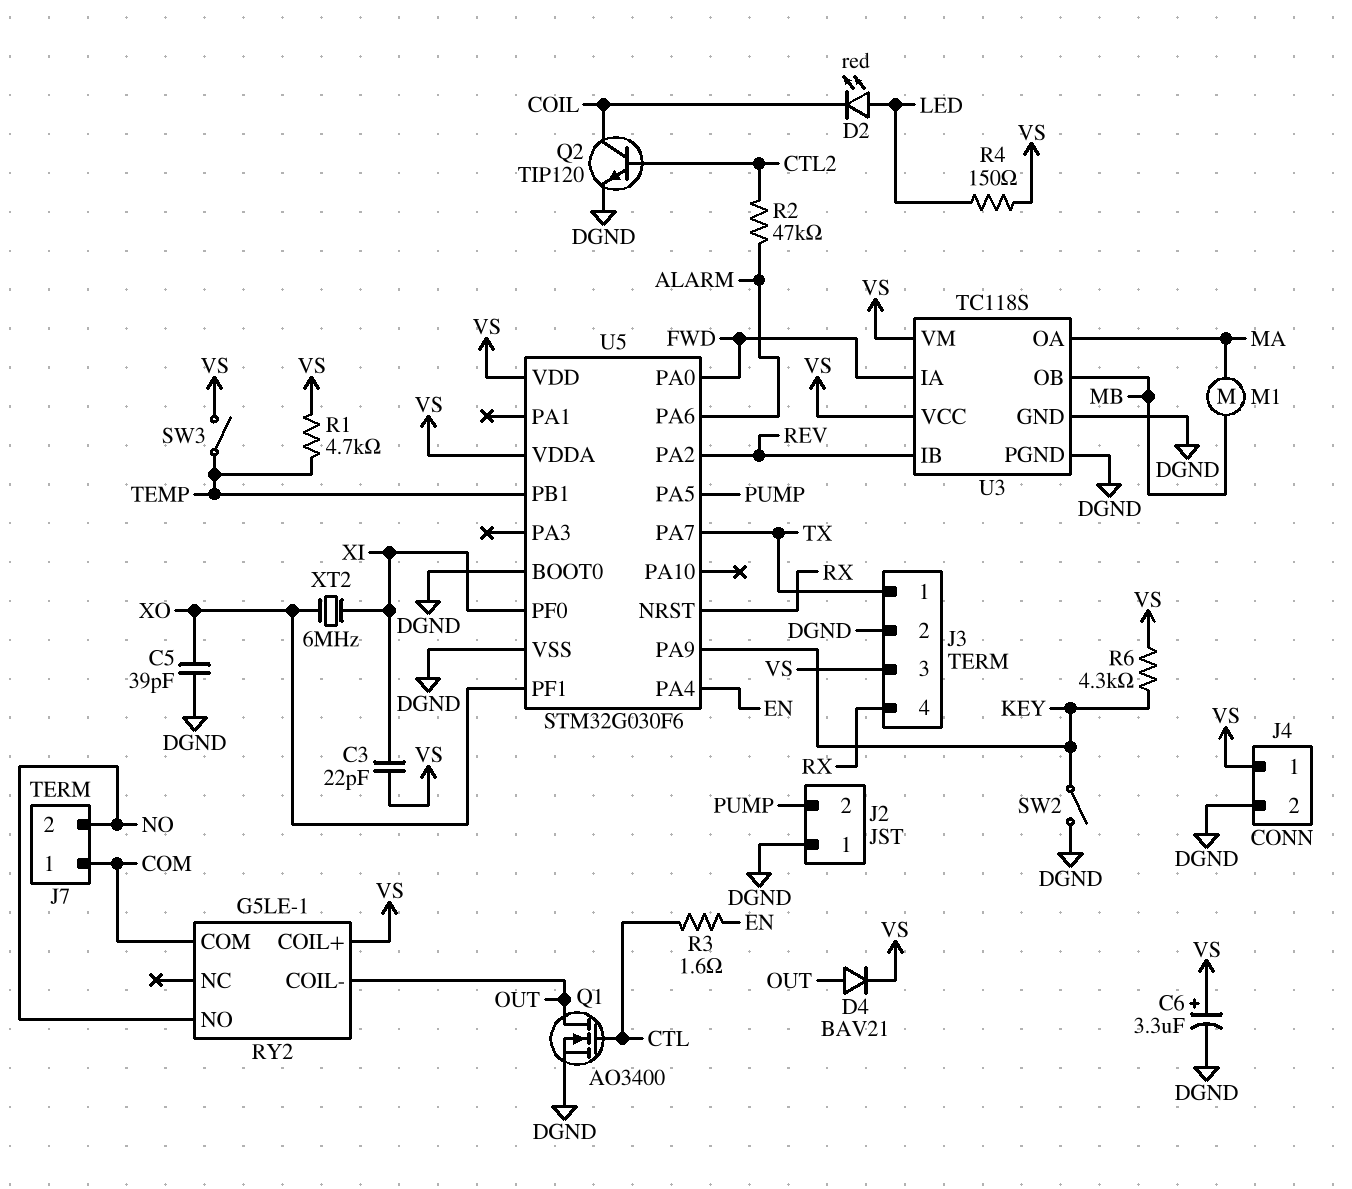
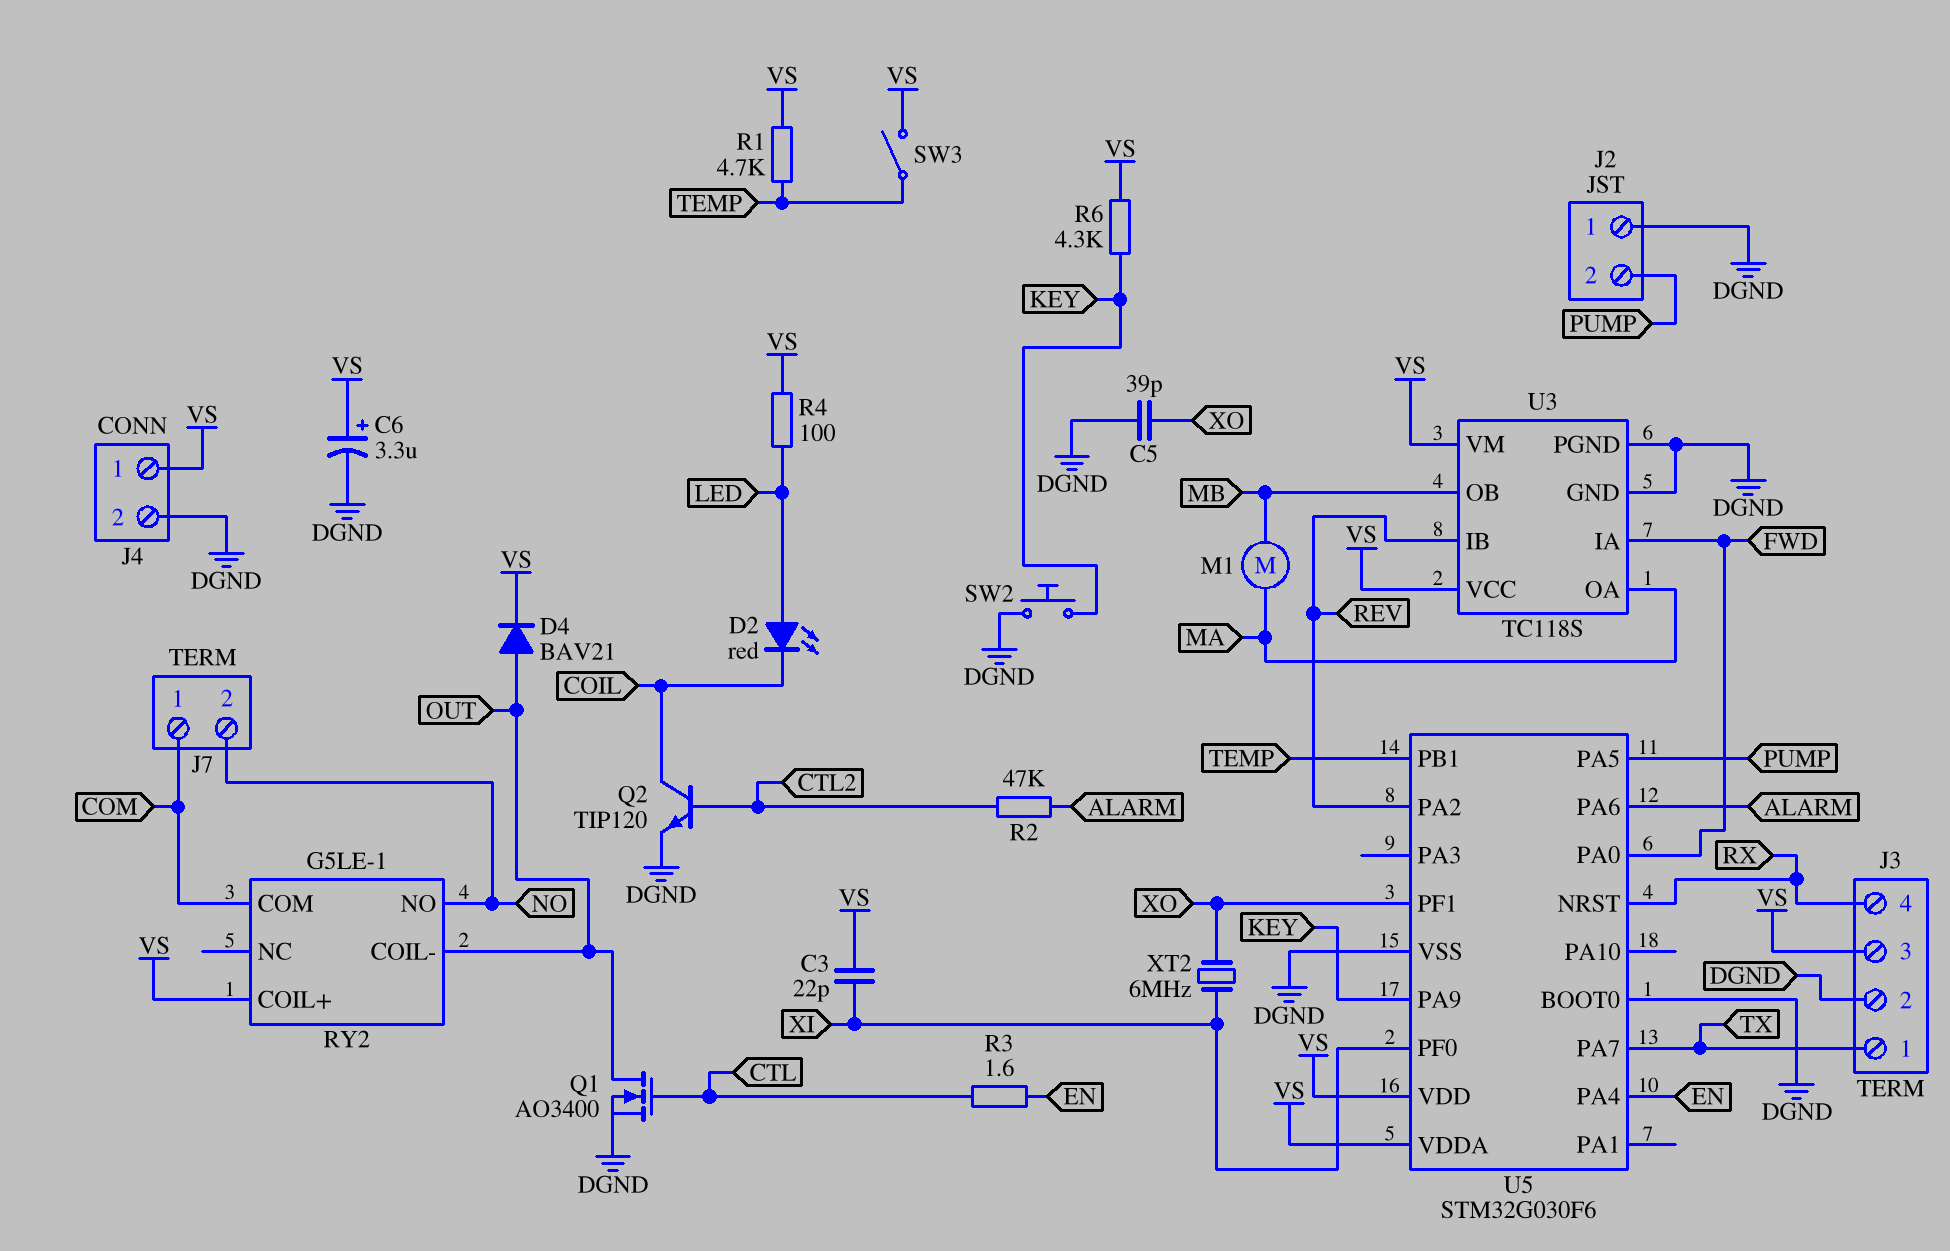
R4: 150 (LED, VS) -> 100 (LED, VS)
SW2: switch (DGND, KEY) -> button (DGND, KEY)

